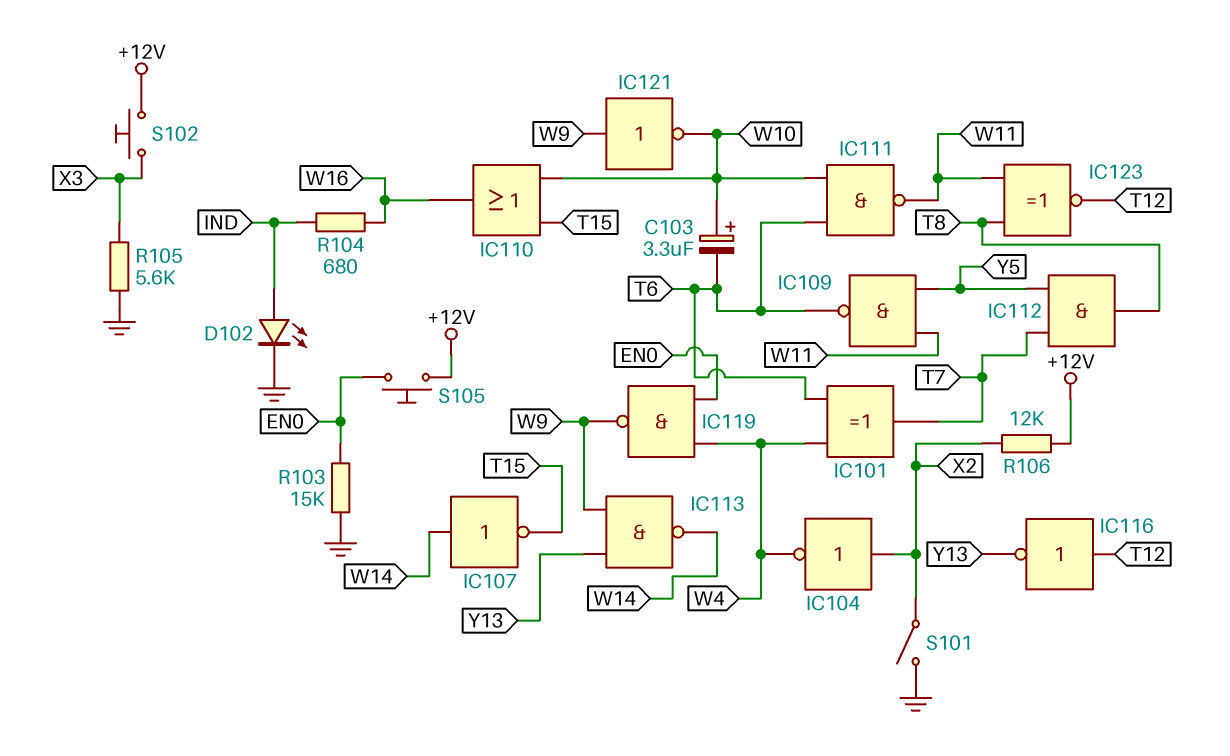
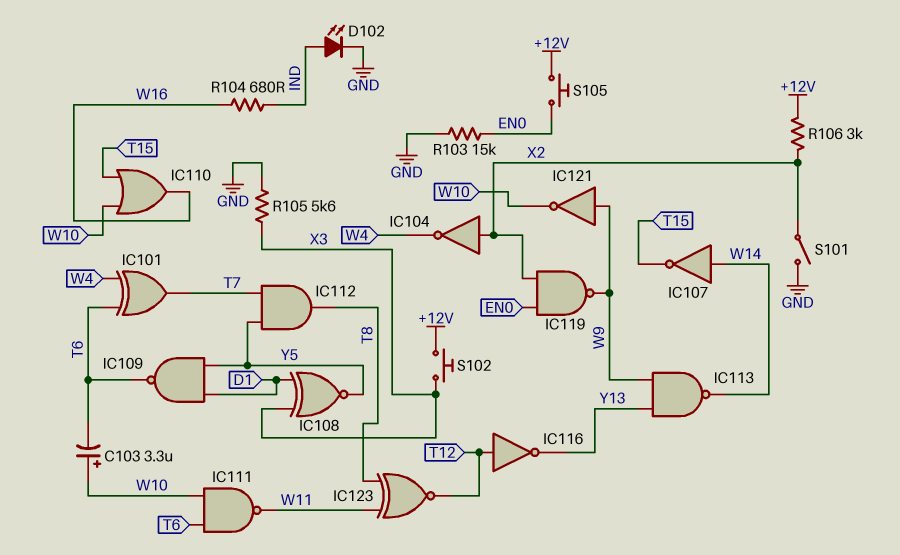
IC108: none -> XNOR (in D1, in X3, out Y5)
IC109: NAND (in W11, in Y5, out T6) -> NAND (in D1, in Y5, out T6)
IC119: NAND (in EN0, in W4, out W9) -> NAND (in EN0, in X2, out W9)
R106: 12k (+12V, X2) -> 3k (+12V, X2)

